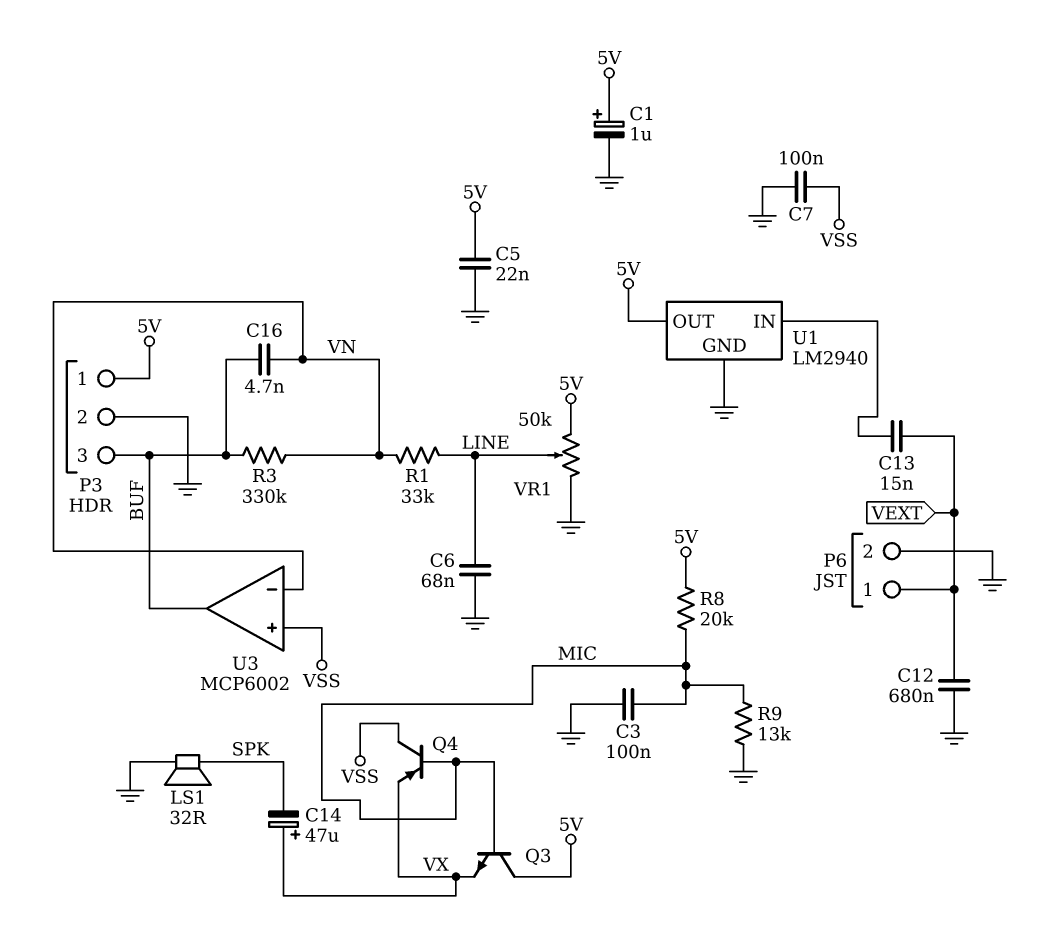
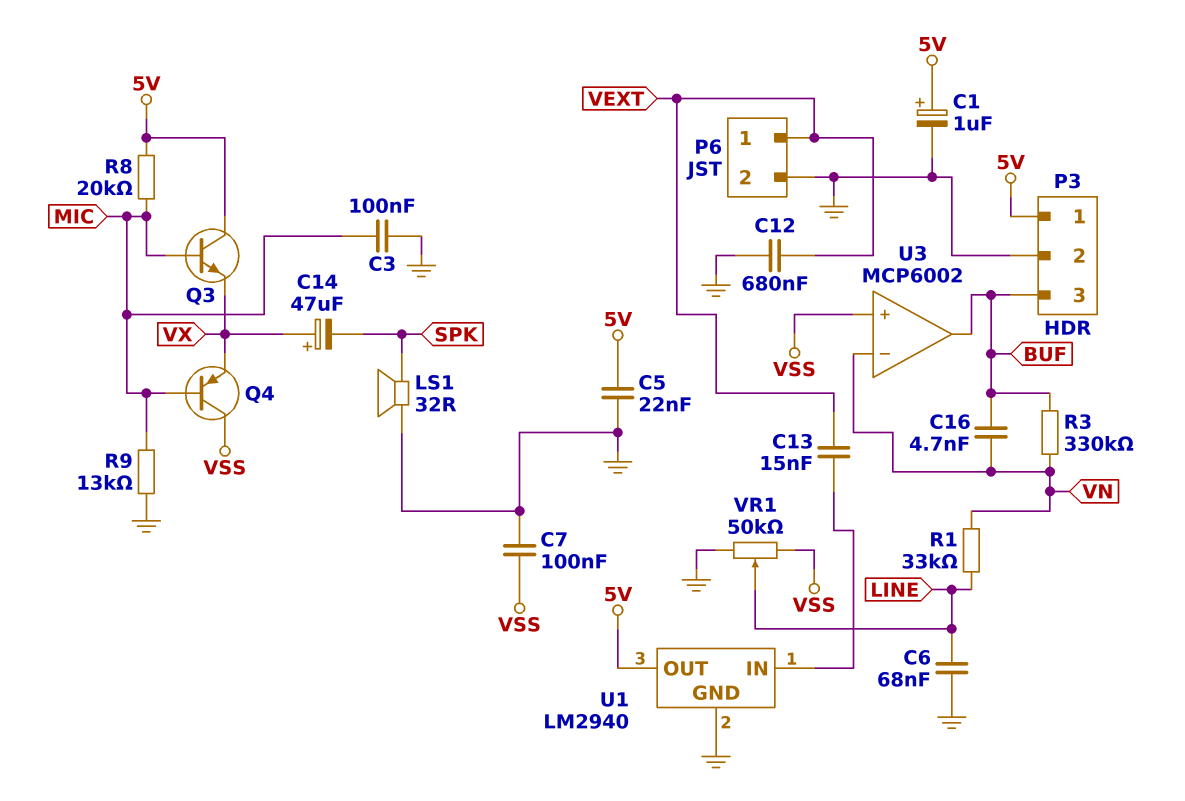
VR1: 50k (5V, GND, wiper LINE) -> 50k (GND, VSS, wiper LINE)

